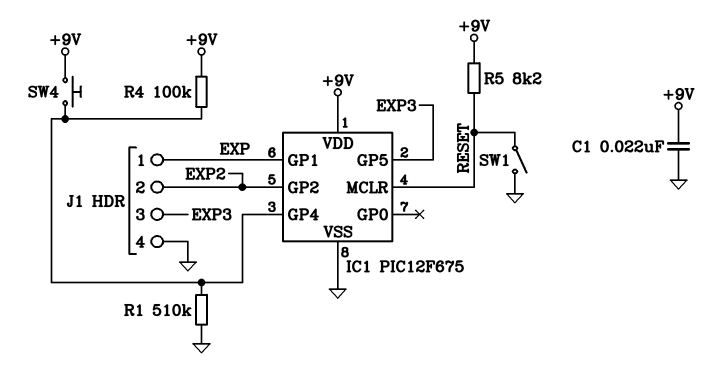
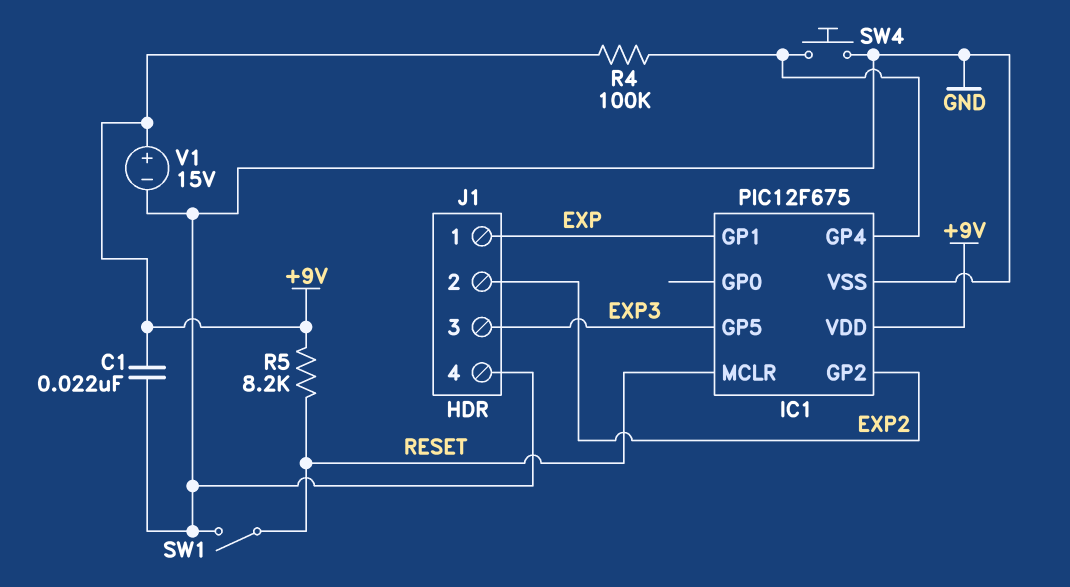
R1: 510k (GND, IC1/GP4) -> none
SW4: button (+9V, IC1/GP4) -> button (GND, IC1/GP4)
V1: none -> 15V (plus +9V, minus GND)

